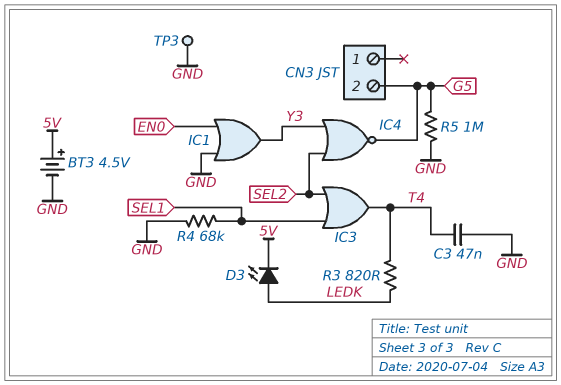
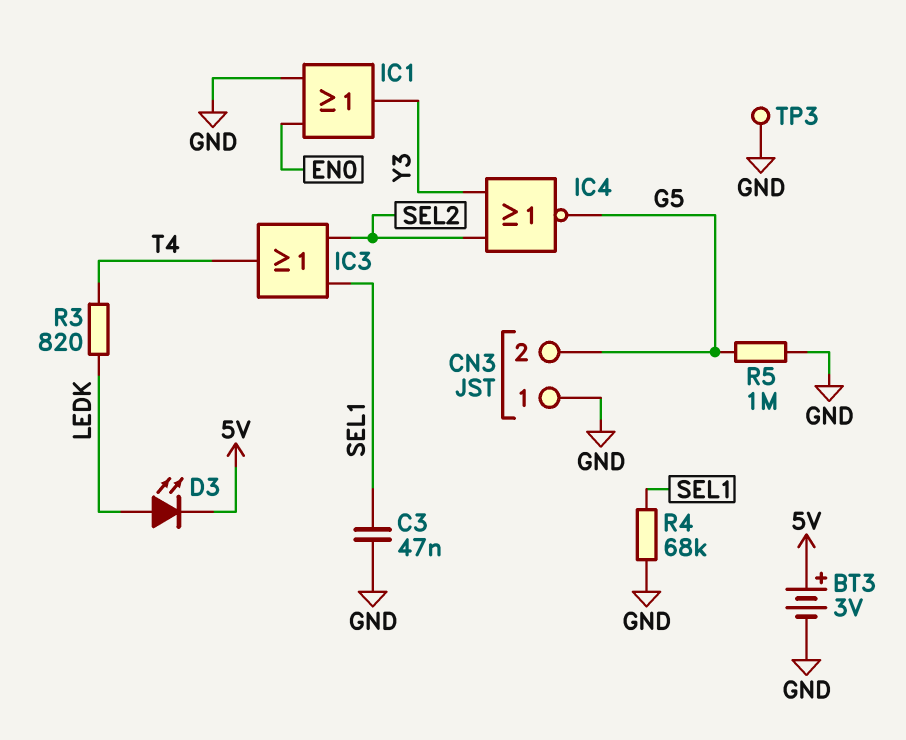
BT3: 4.5V (plus 5V, minus GND) -> 3V (plus 5V, minus GND)
C3: 47nF (GND, T4) -> 47nF (GND, SEL1)
CN3 pin 1: none -> GND

